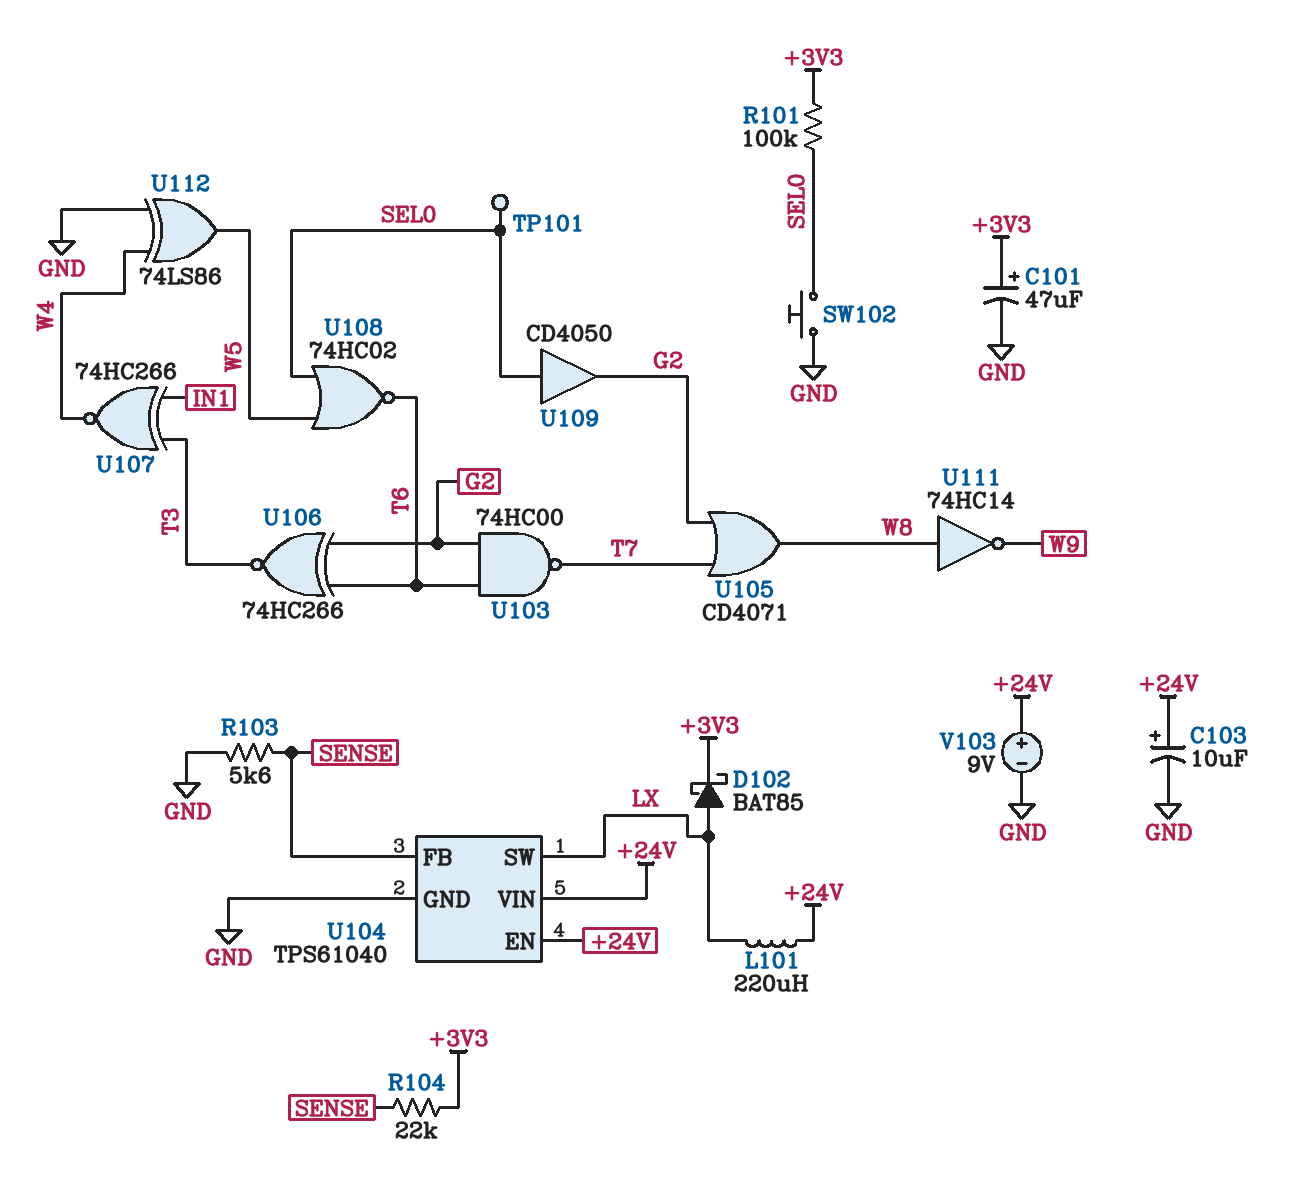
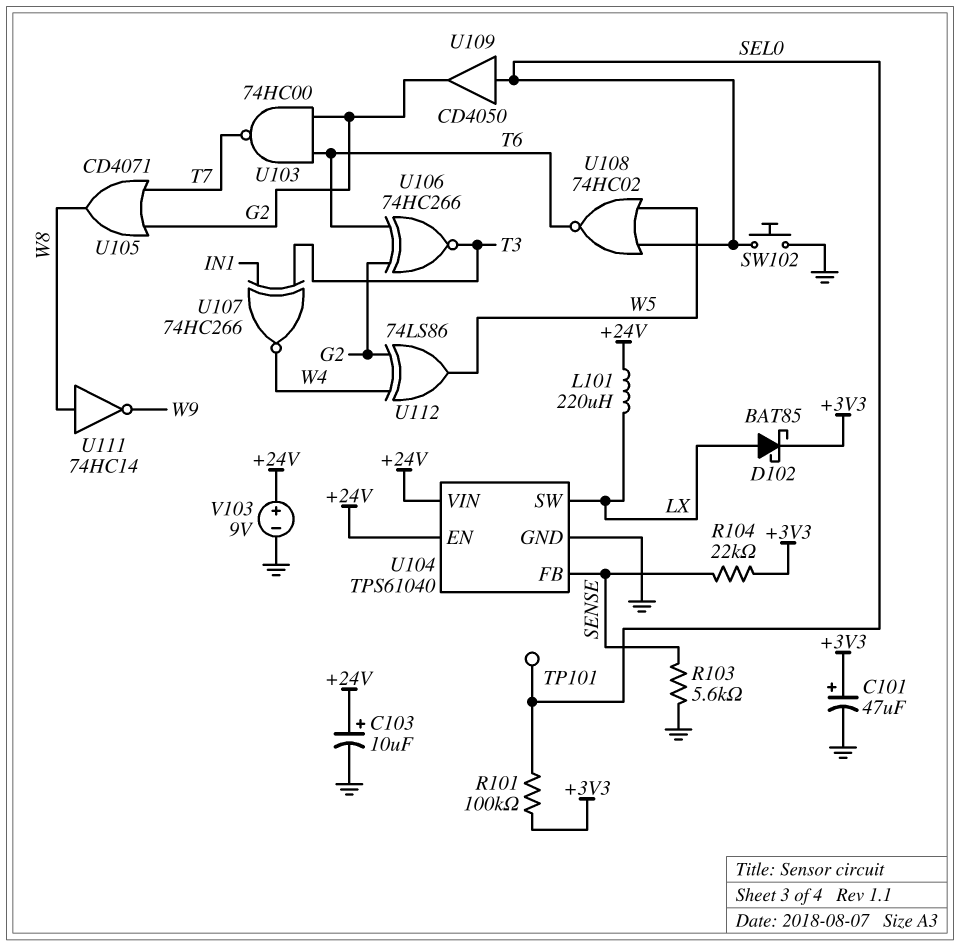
U112: XOR 74LS86 (in GND, in W4, out W5) -> XOR 74LS86 (in G2, in W4, out W5)

